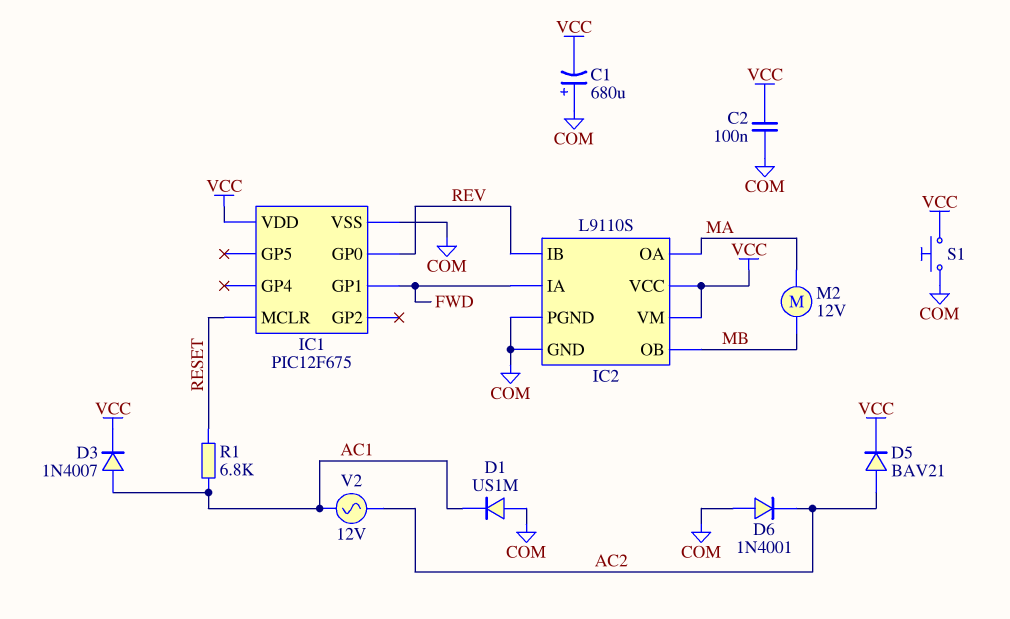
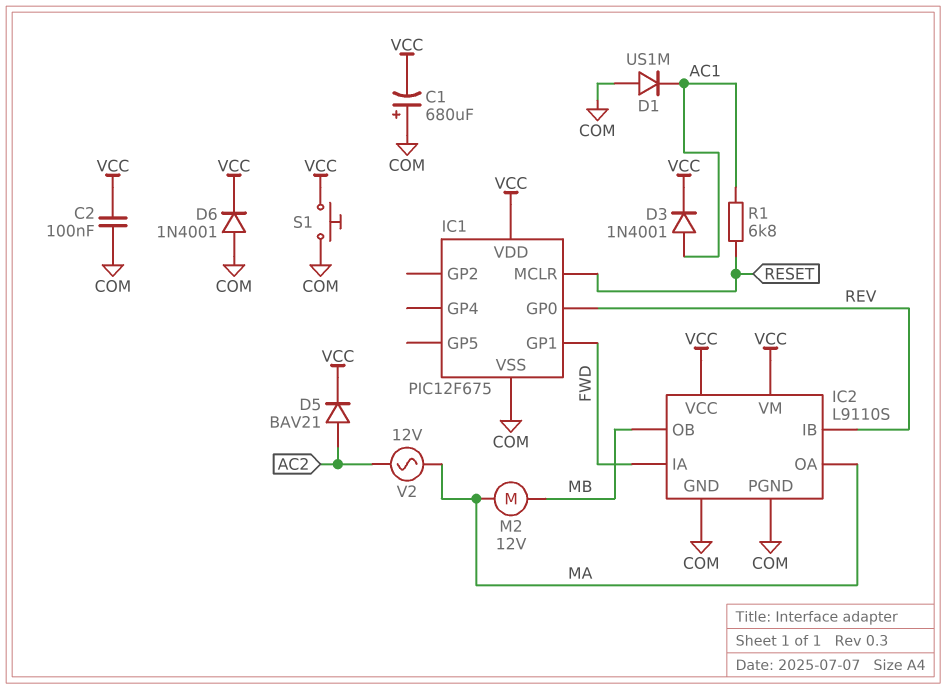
D3: diode 1N4007 (A AC1, K VCC) -> diode 1N4001 (A AC1, K VCC)
D6: diode 1N4001 (A COM, K AC2) -> diode 1N4001 (A COM, K VCC)
V2: AC 12V (AC1, AC2) -> AC 12V (AC2, MA)

